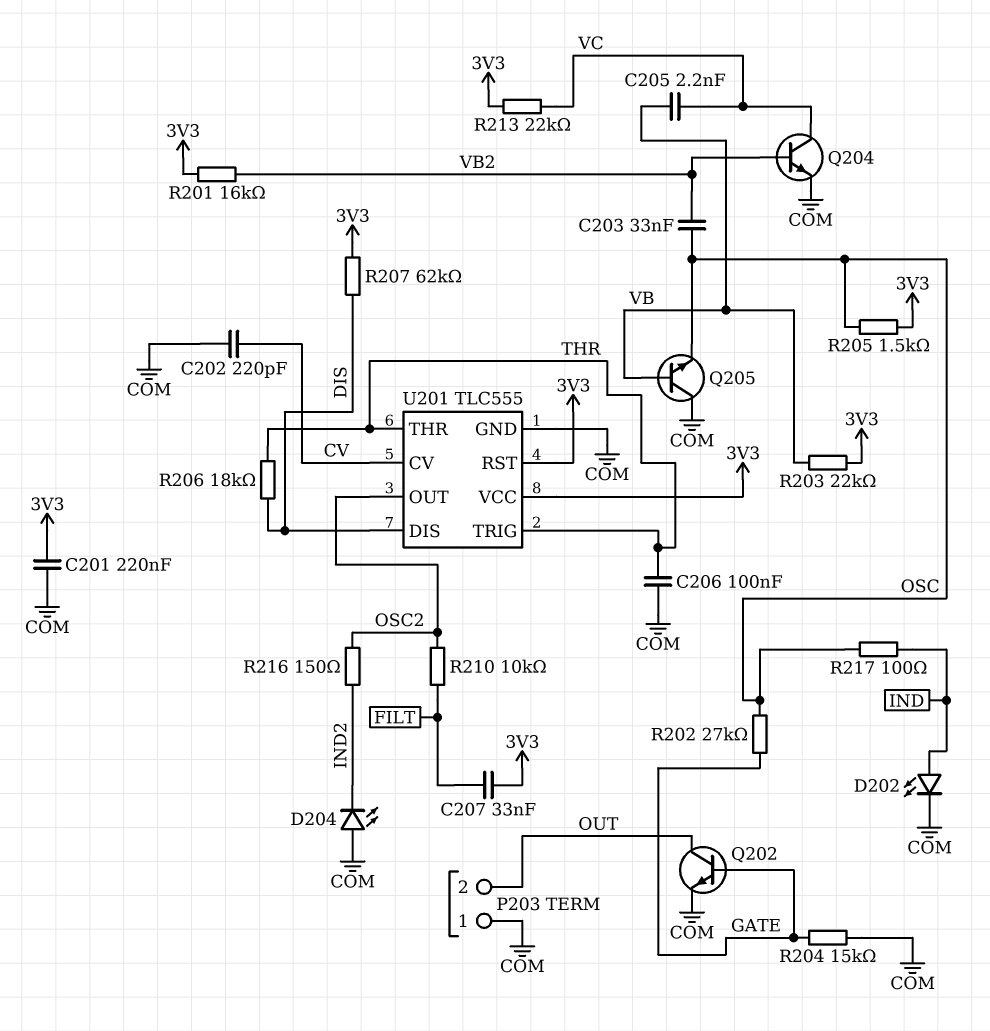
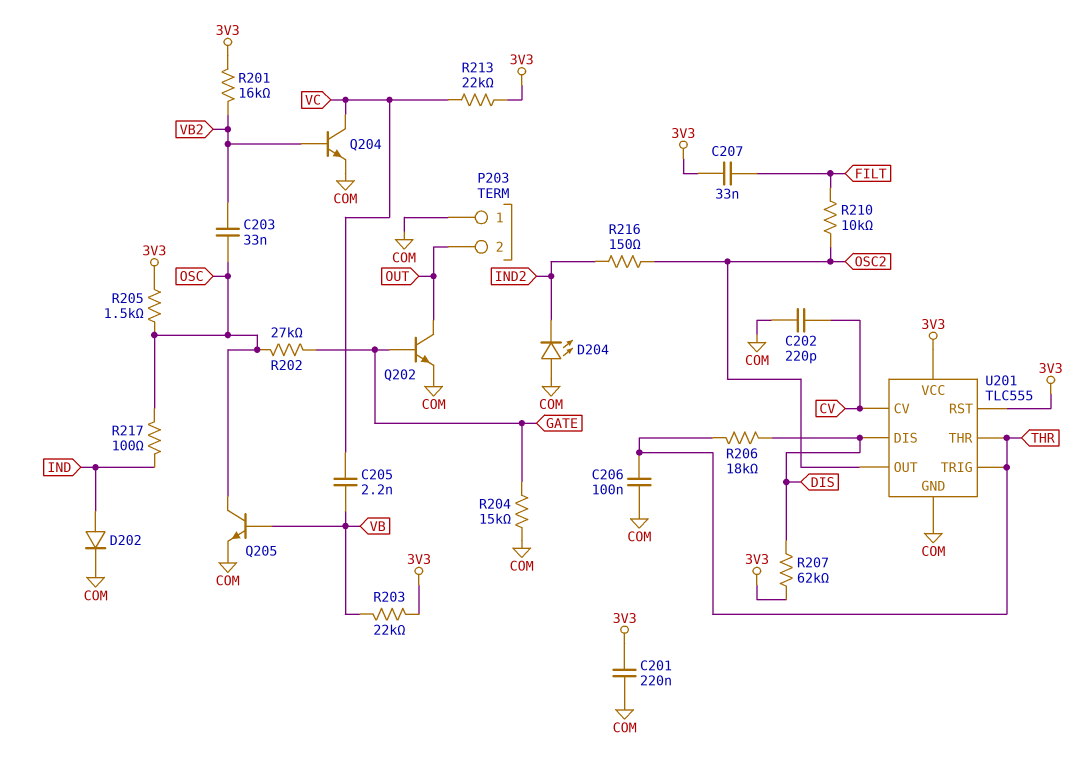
D202: LED (A IND, K COM) -> diode (A IND, K COM)
Q205: NPN (B VB, C COM, E OSC) -> NPN (B VB, C OSC, E COM)

